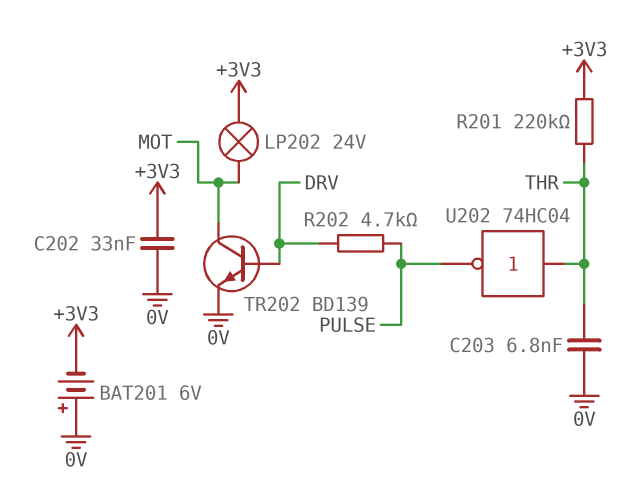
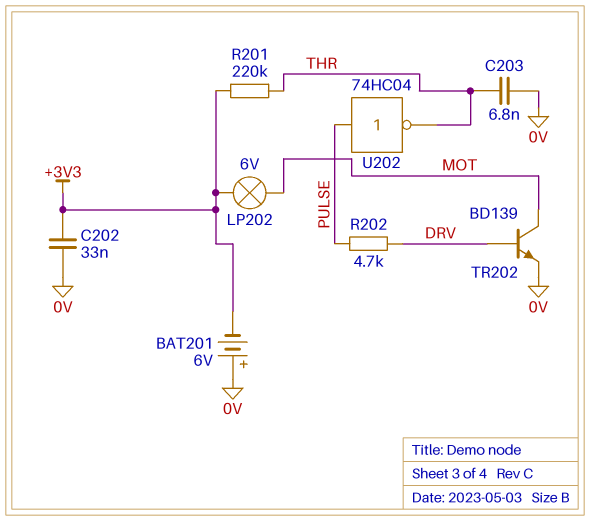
LP202: lamp 24V (+3V3, MOT) -> lamp 6V (+3V3, MOT)
U202: NOT 74HC04 (in THR, out PULSE) -> NOT 74HC04 (in PULSE, out THR)

